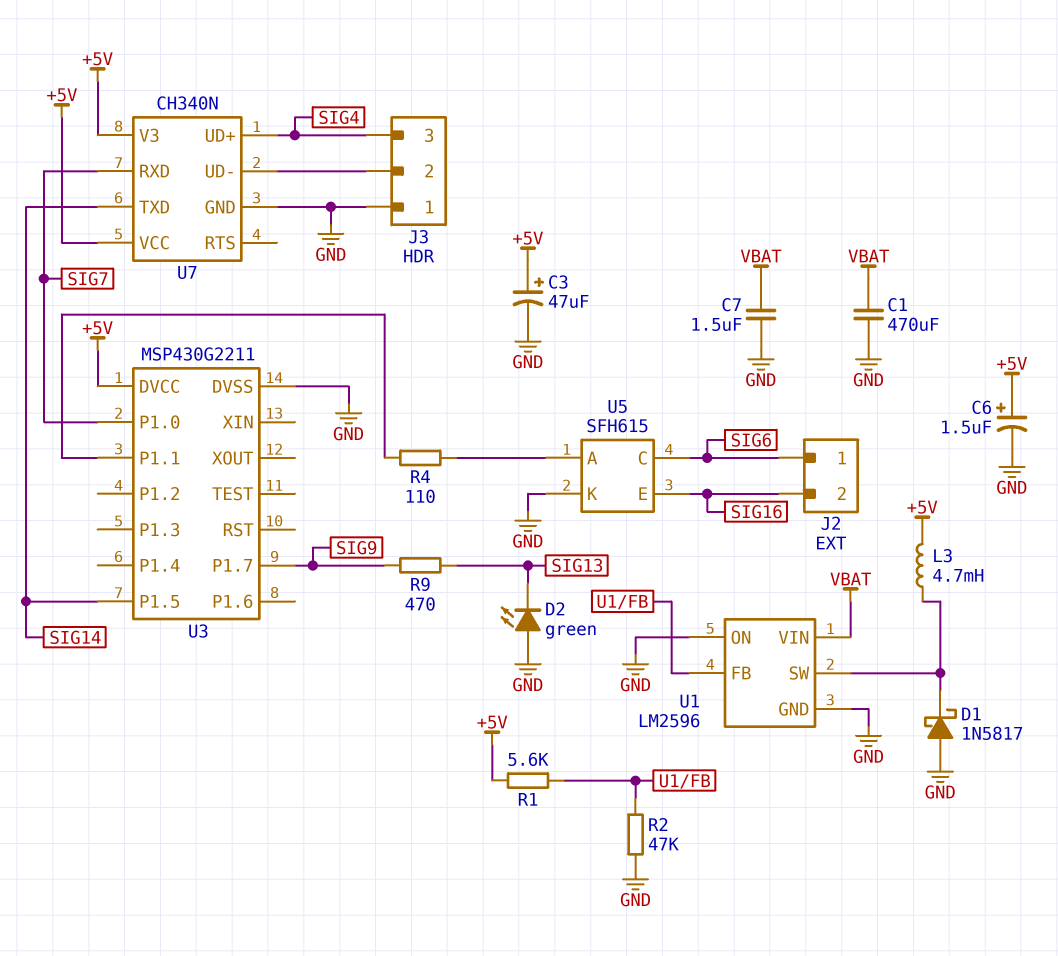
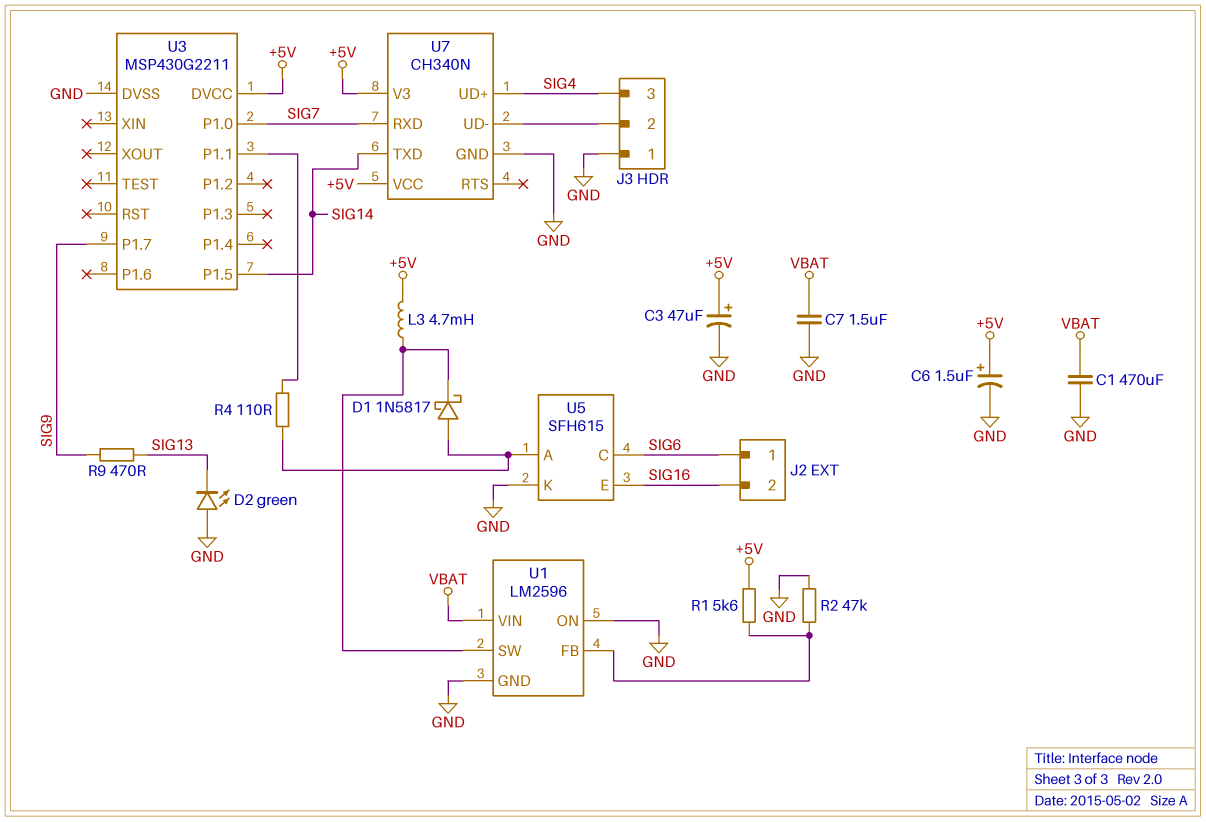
D1: schottky 1N5817 (A GND, K U1/SW) -> schottky 1N5817 (A U5/A, K U1/SW)

